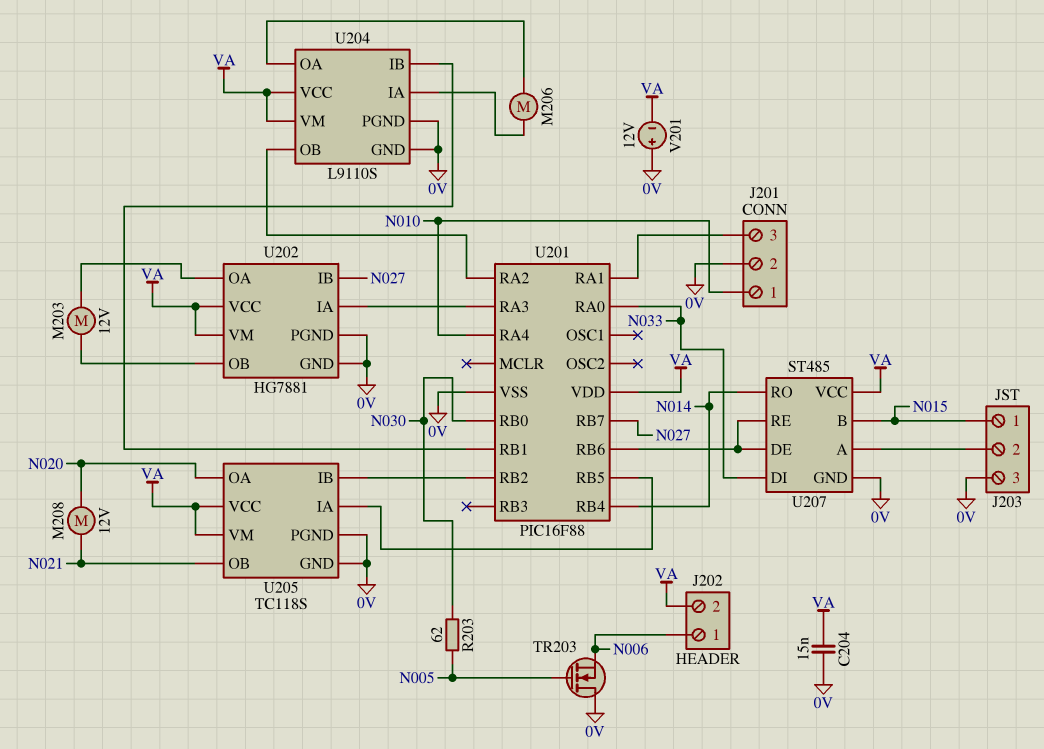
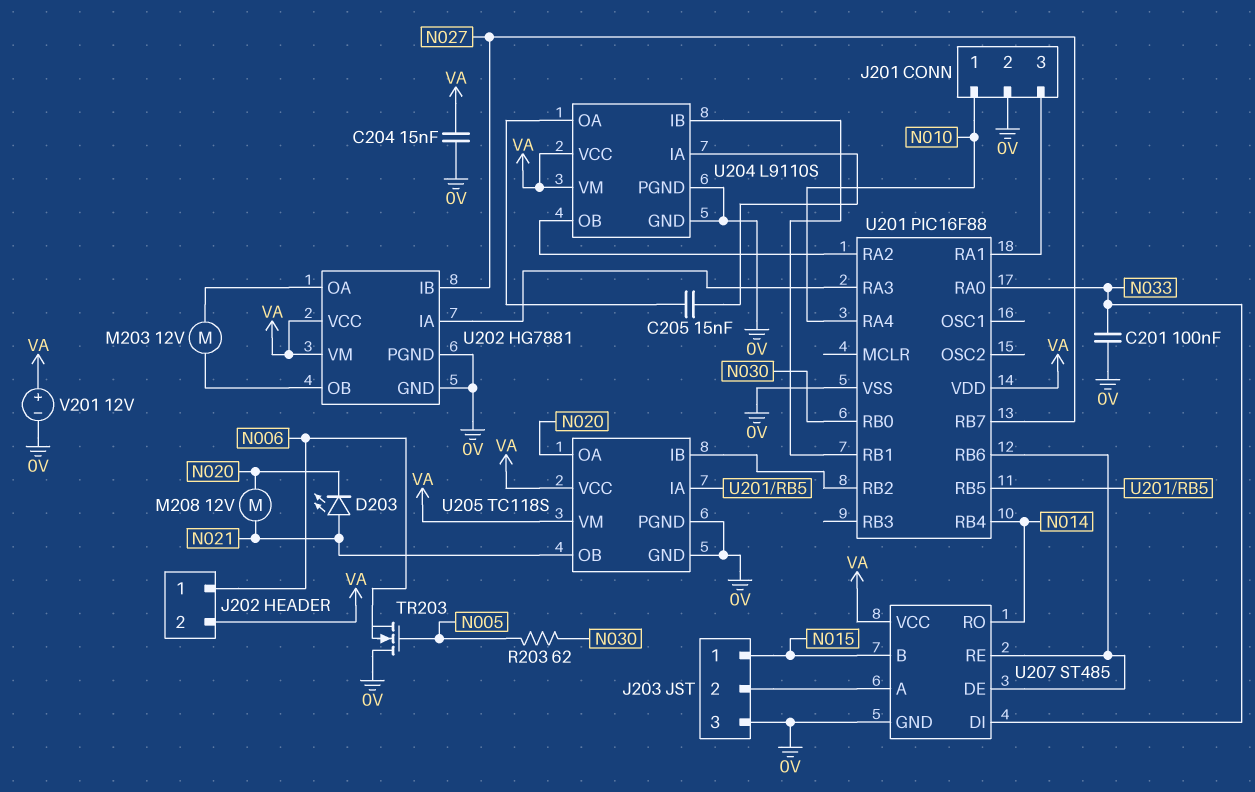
C201: none -> 100nF (0V, N033)
C205: none -> 15nF (U204/IA, U204/OA)
D203: none -> LED (A N021, K N020)
M206: motor (U204/IA, U204/OA) -> none
V201: 12V (plus 0V, minus VA) -> 12V (plus VA, minus 0V)

